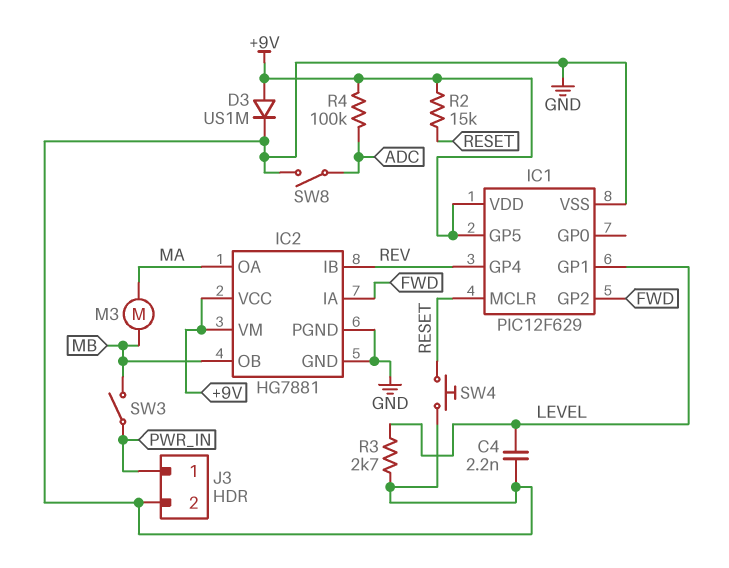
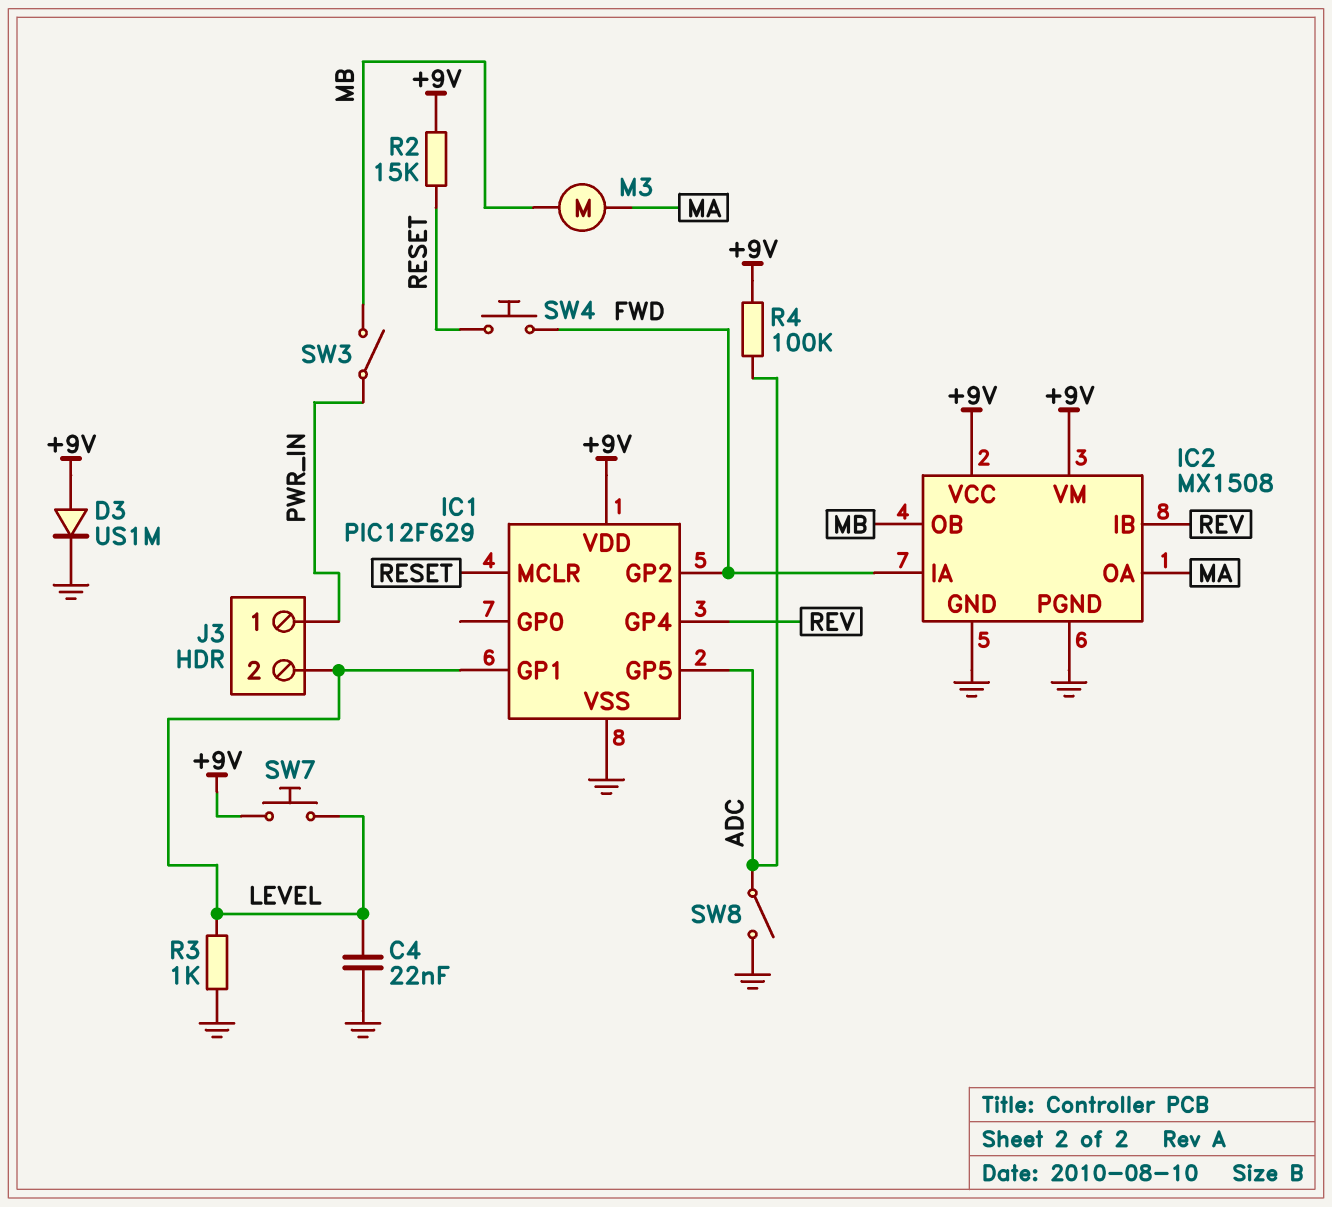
C4: 2.2nF (GND, LEVEL) -> 22nF (GND, LEVEL)
IC1 pin GP5: +9V -> ADC
IC2: HG7881 -> MX1508
J3 pin 2: GND -> LEVEL
R3: 2.7k (GND, LEVEL) -> 1k (GND, LEVEL)
SW4: button (GND, RESET) -> button (FWD, RESET)
SW7: none -> button (+9V, LEVEL)

